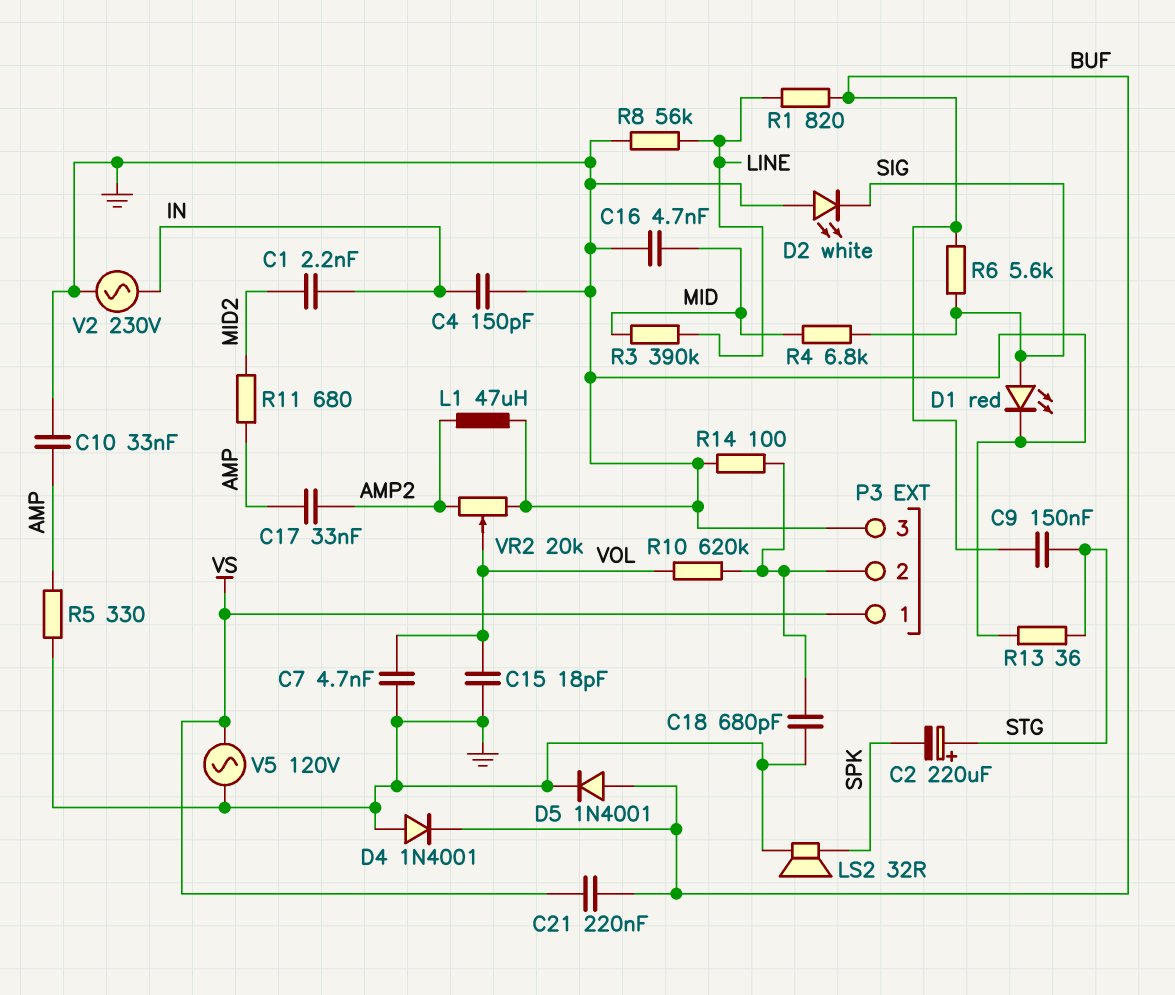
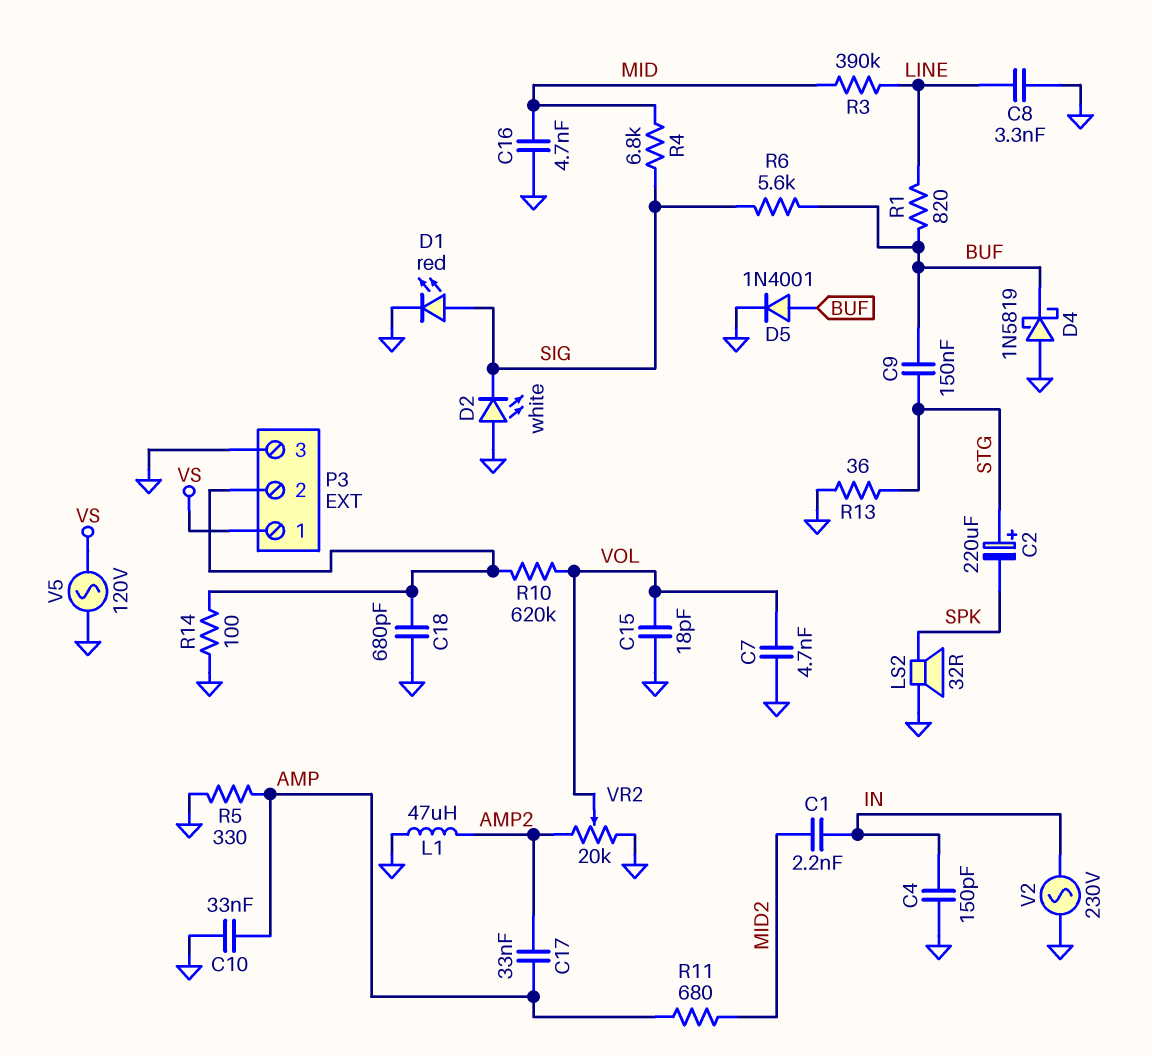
C8: none -> 3.3nF (GND, LINE)
C21: 220nF (BUF, VS) -> none
D4: diode 1N4001 (A GND, K BUF) -> schottky 1N5819 (A GND, K BUF)
R8: 56k (GND, LINE) -> none

